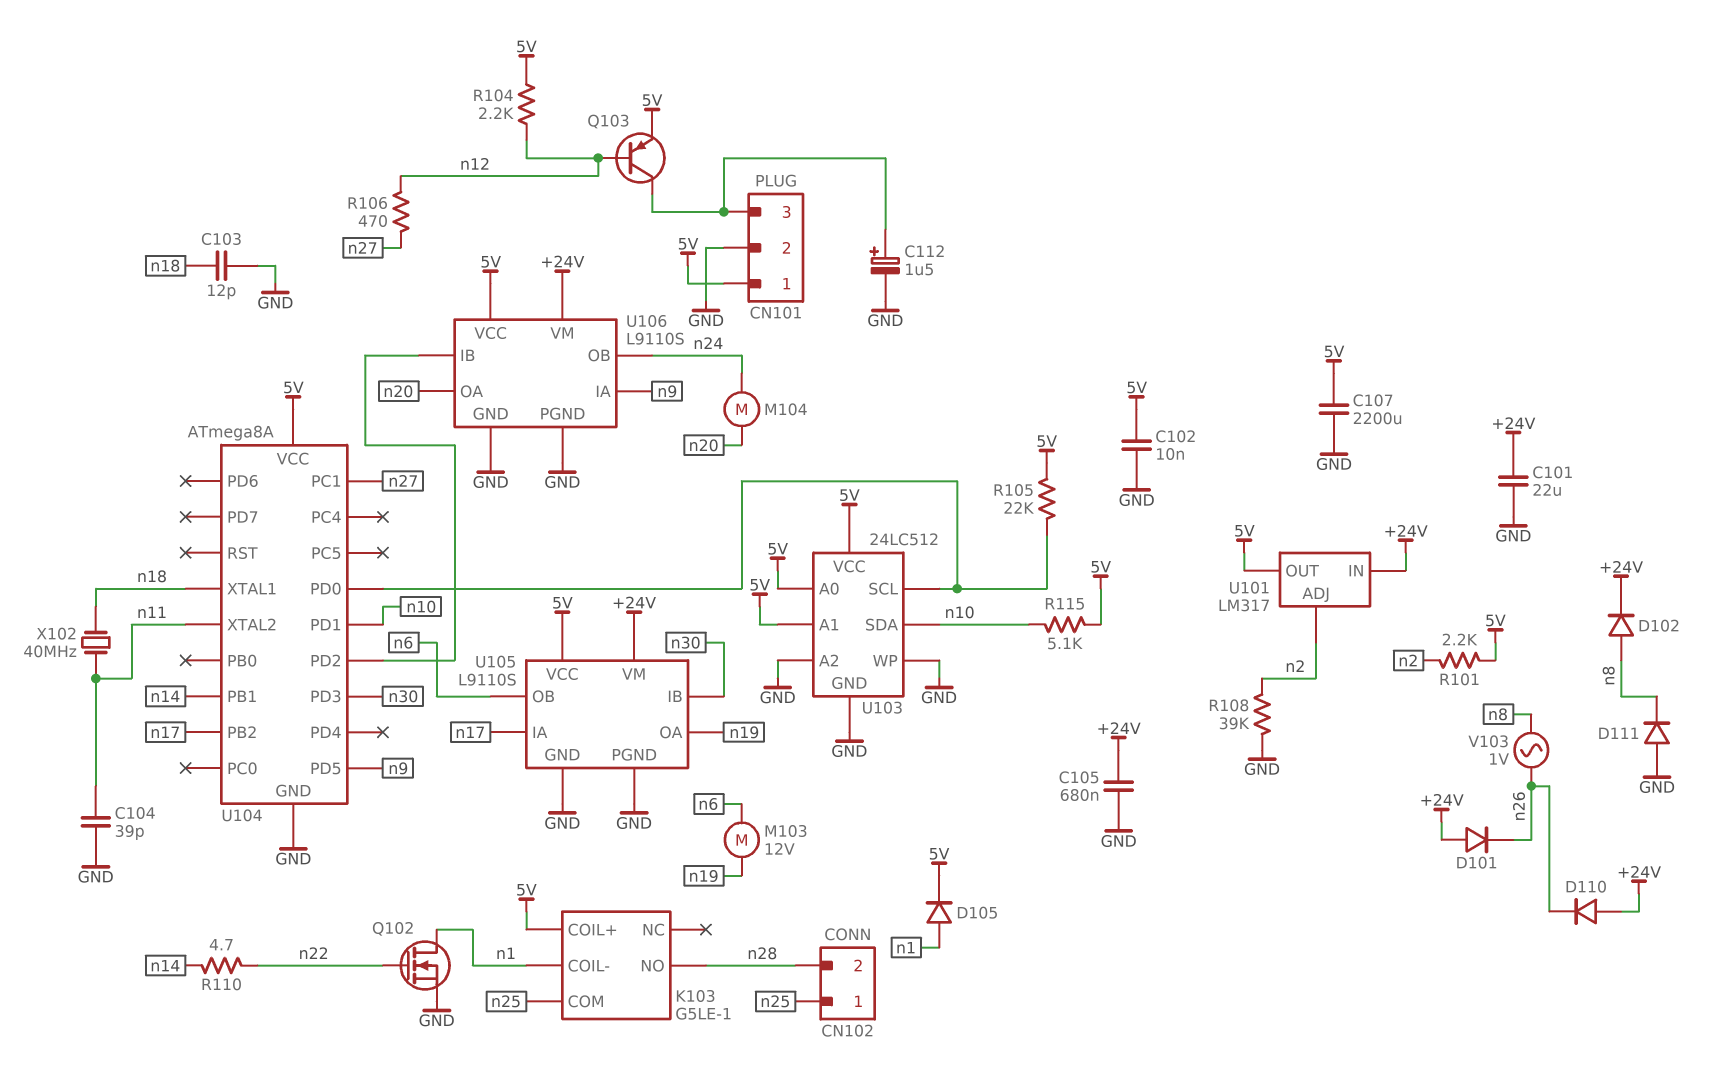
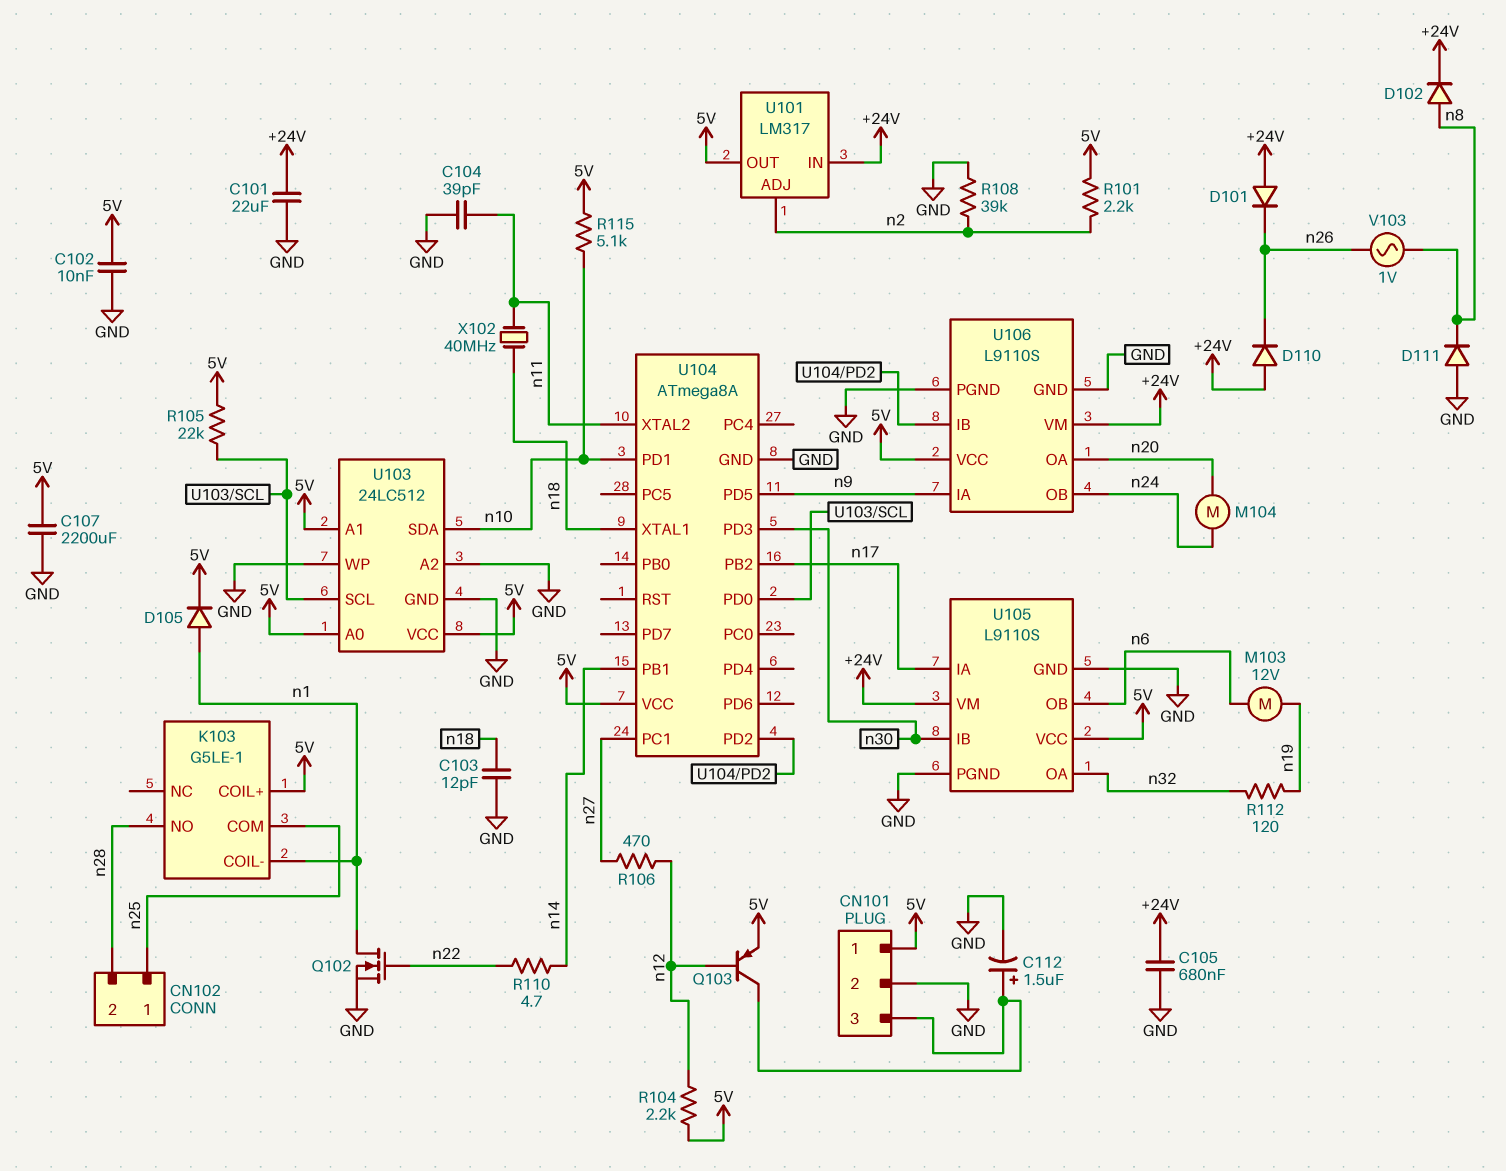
R112: none -> 120 (n19, n32)
U105 pin OA: n19 -> n32

